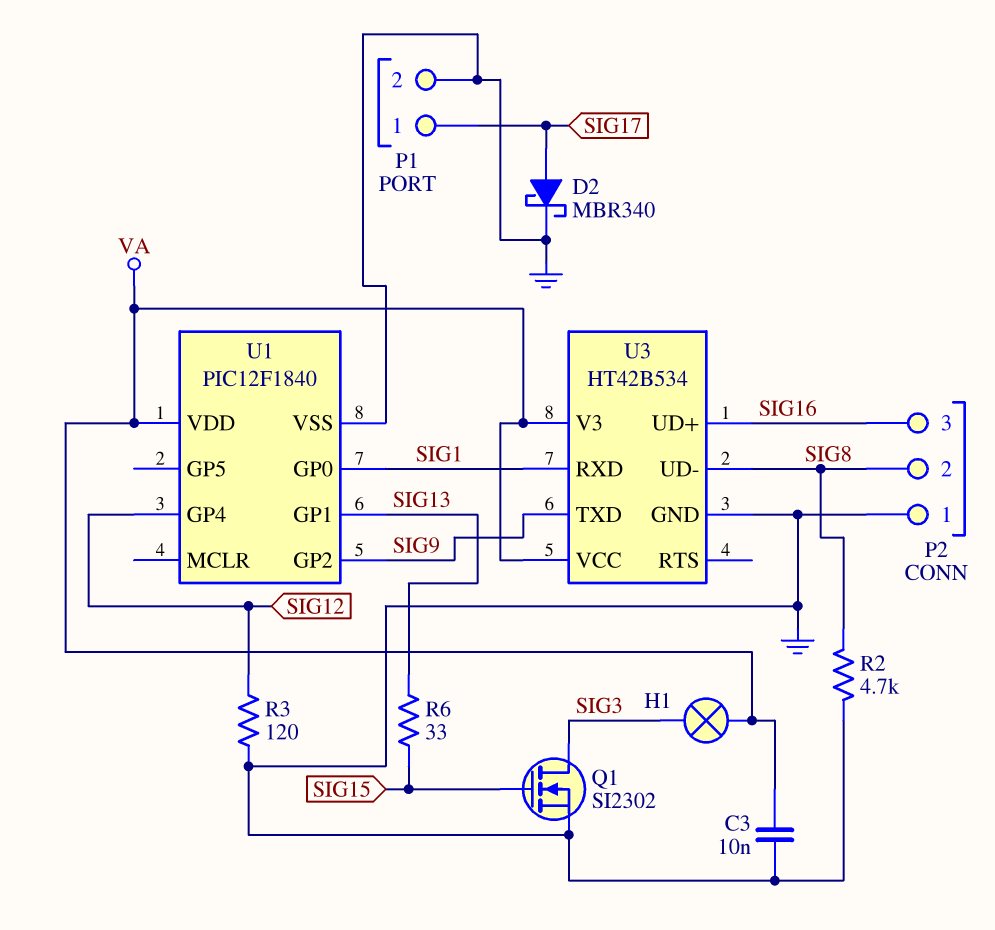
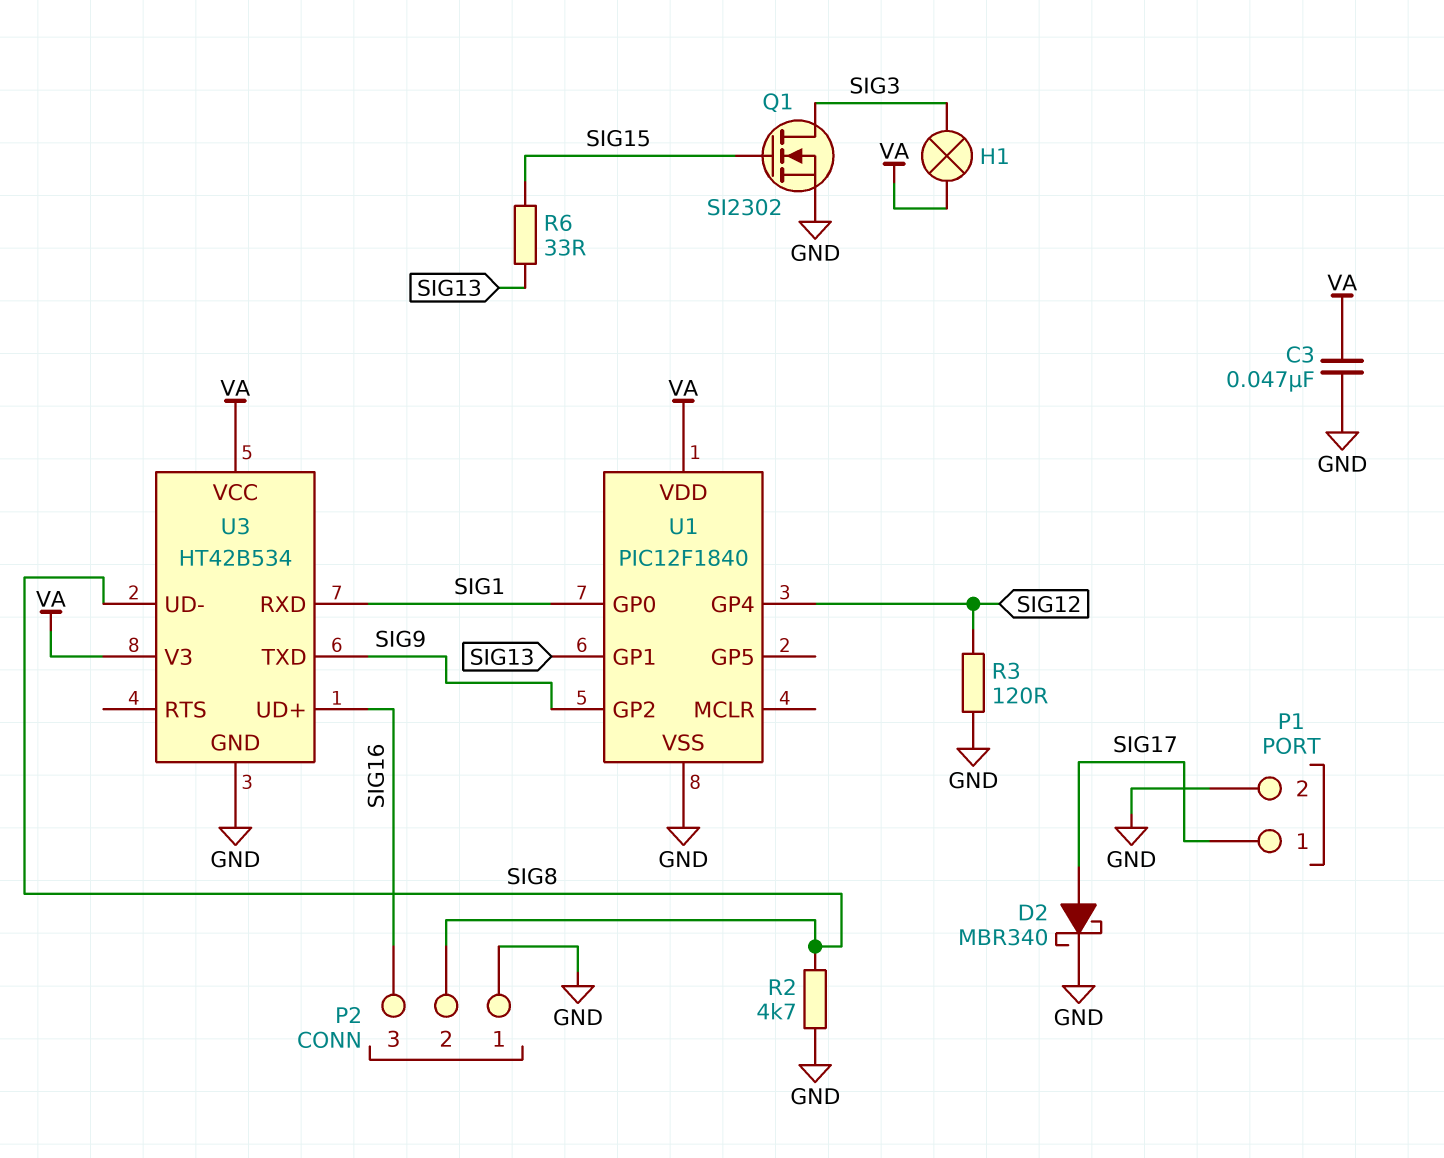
C3: 10nF (GND, VA) -> 47nF (GND, VA)

